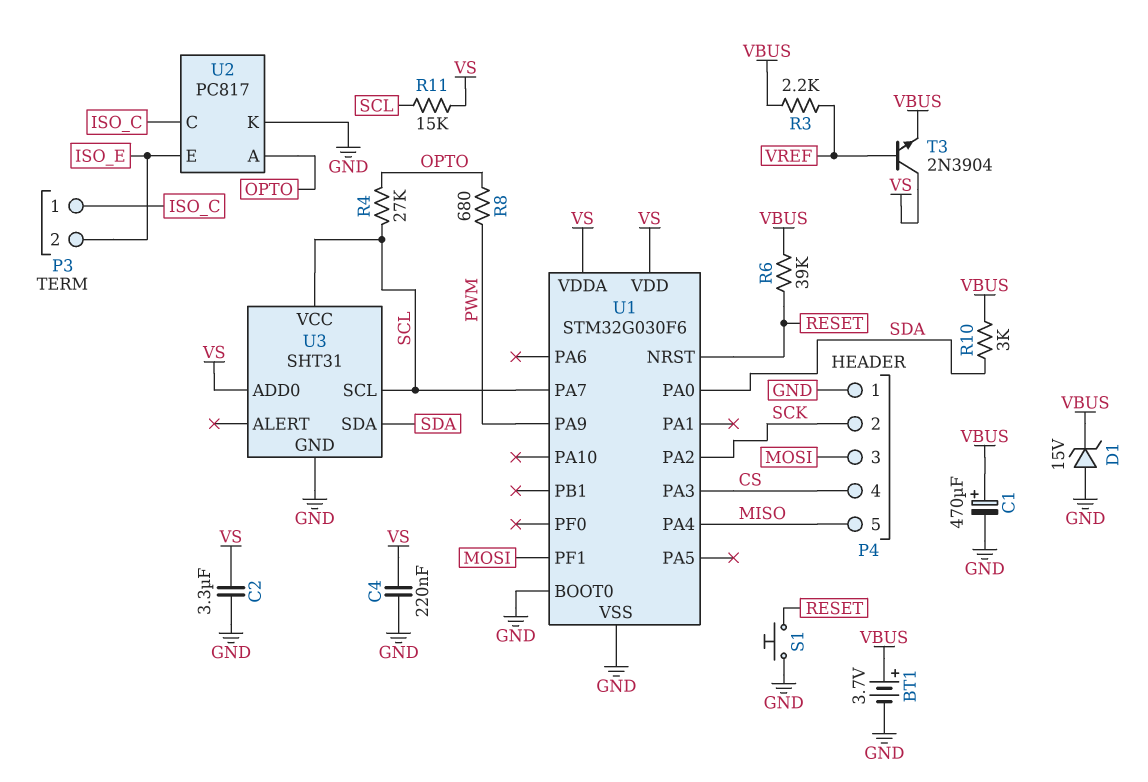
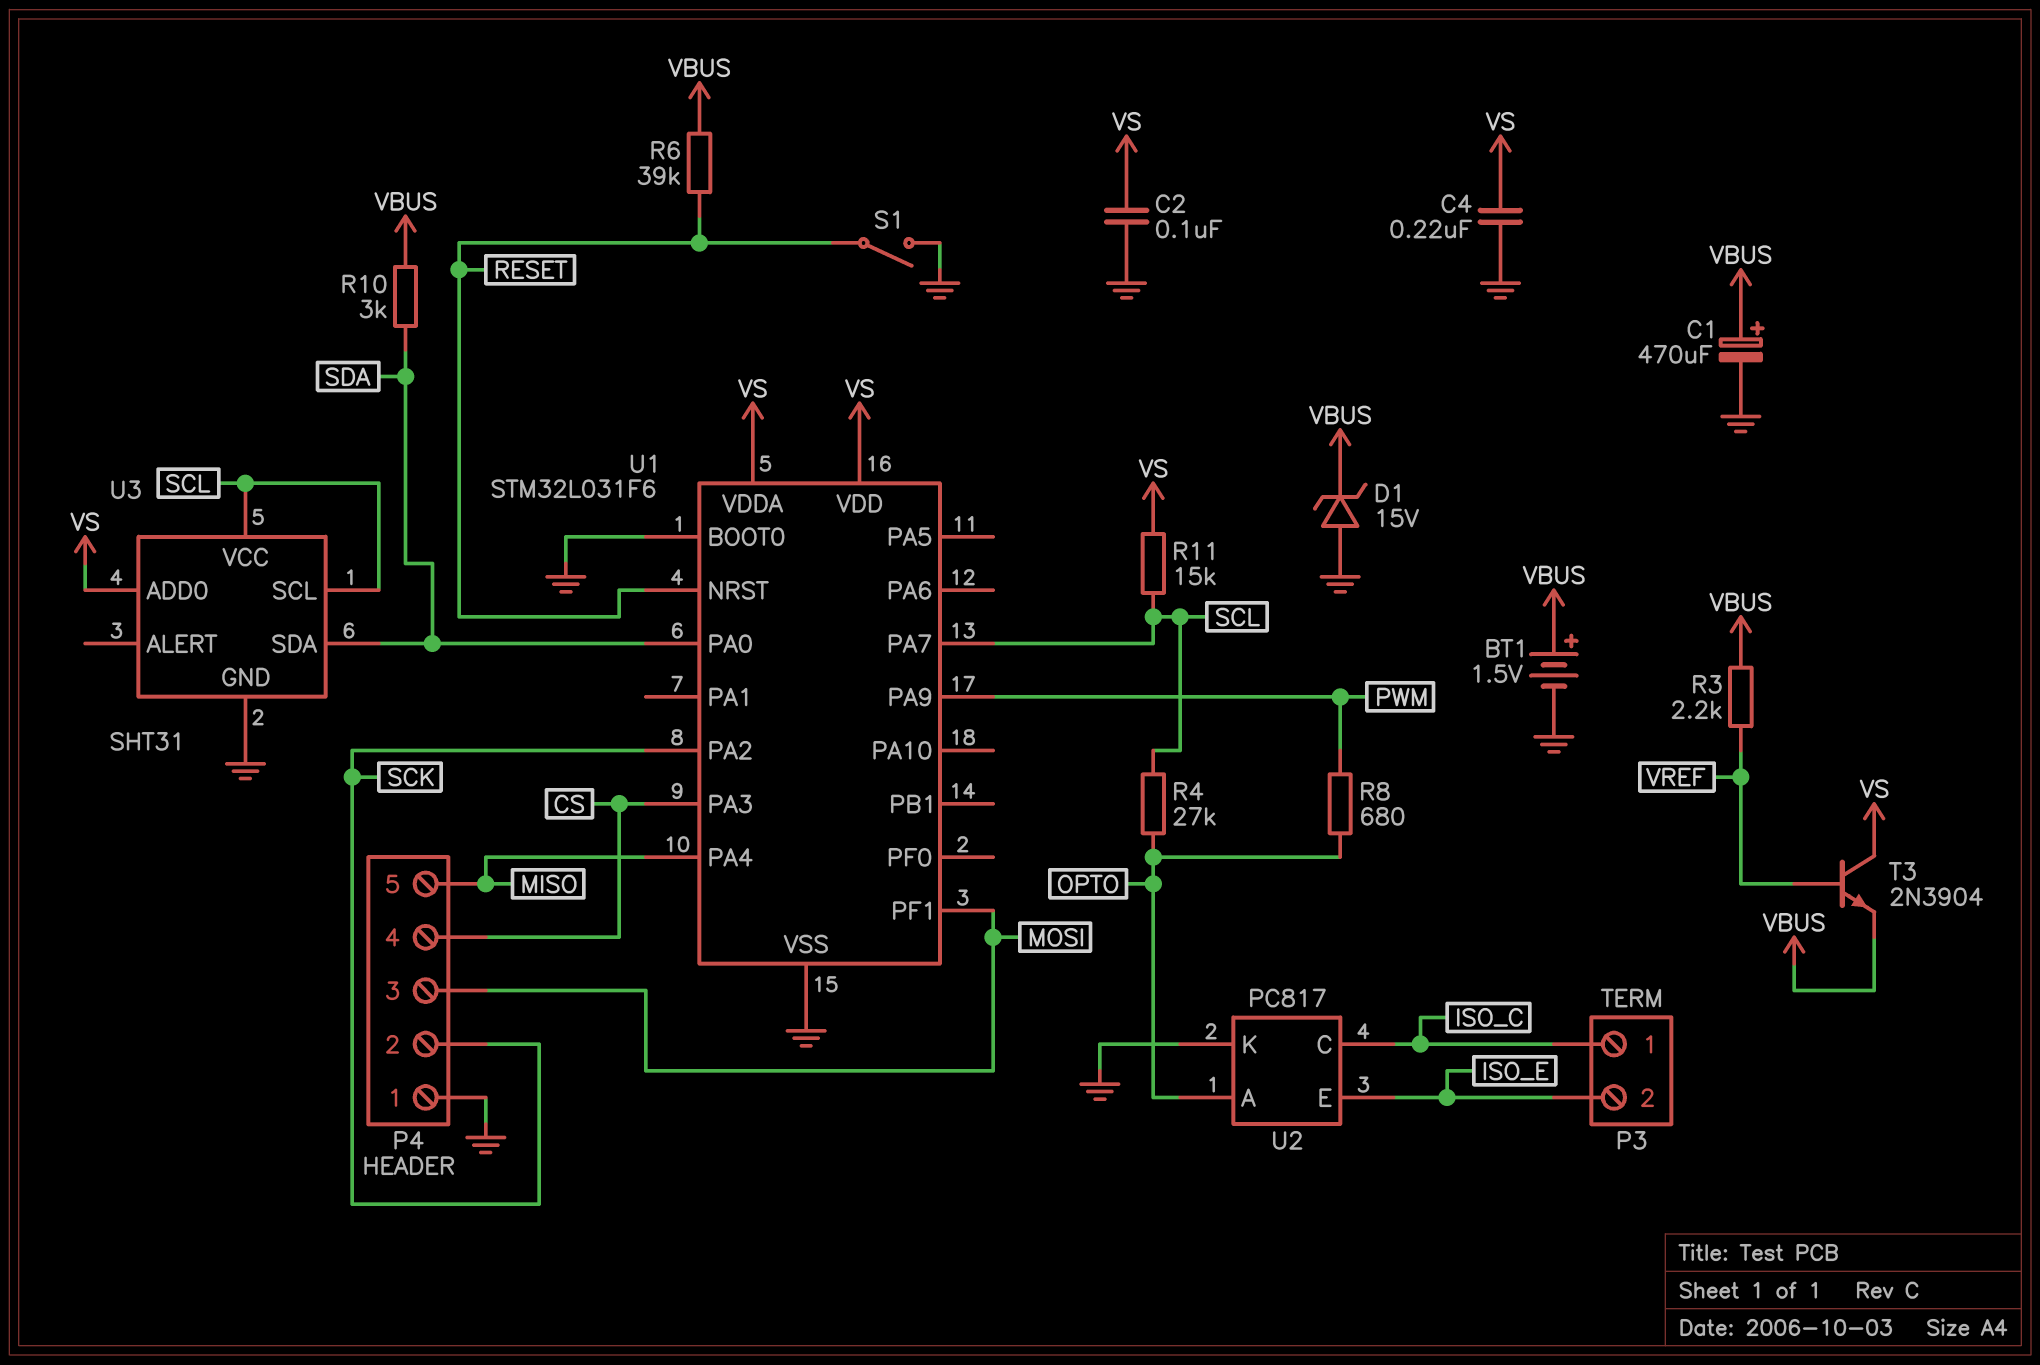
BT1: 3.7V (plus VBUS, minus GND) -> 1.5V (plus VBUS, minus GND)
C2: 3.3uF (GND, VS) -> 100nF (GND, VS)
S1: button (GND, RESET) -> switch (GND, RESET)
U1: STM32G030F6 -> STM32L031F6

